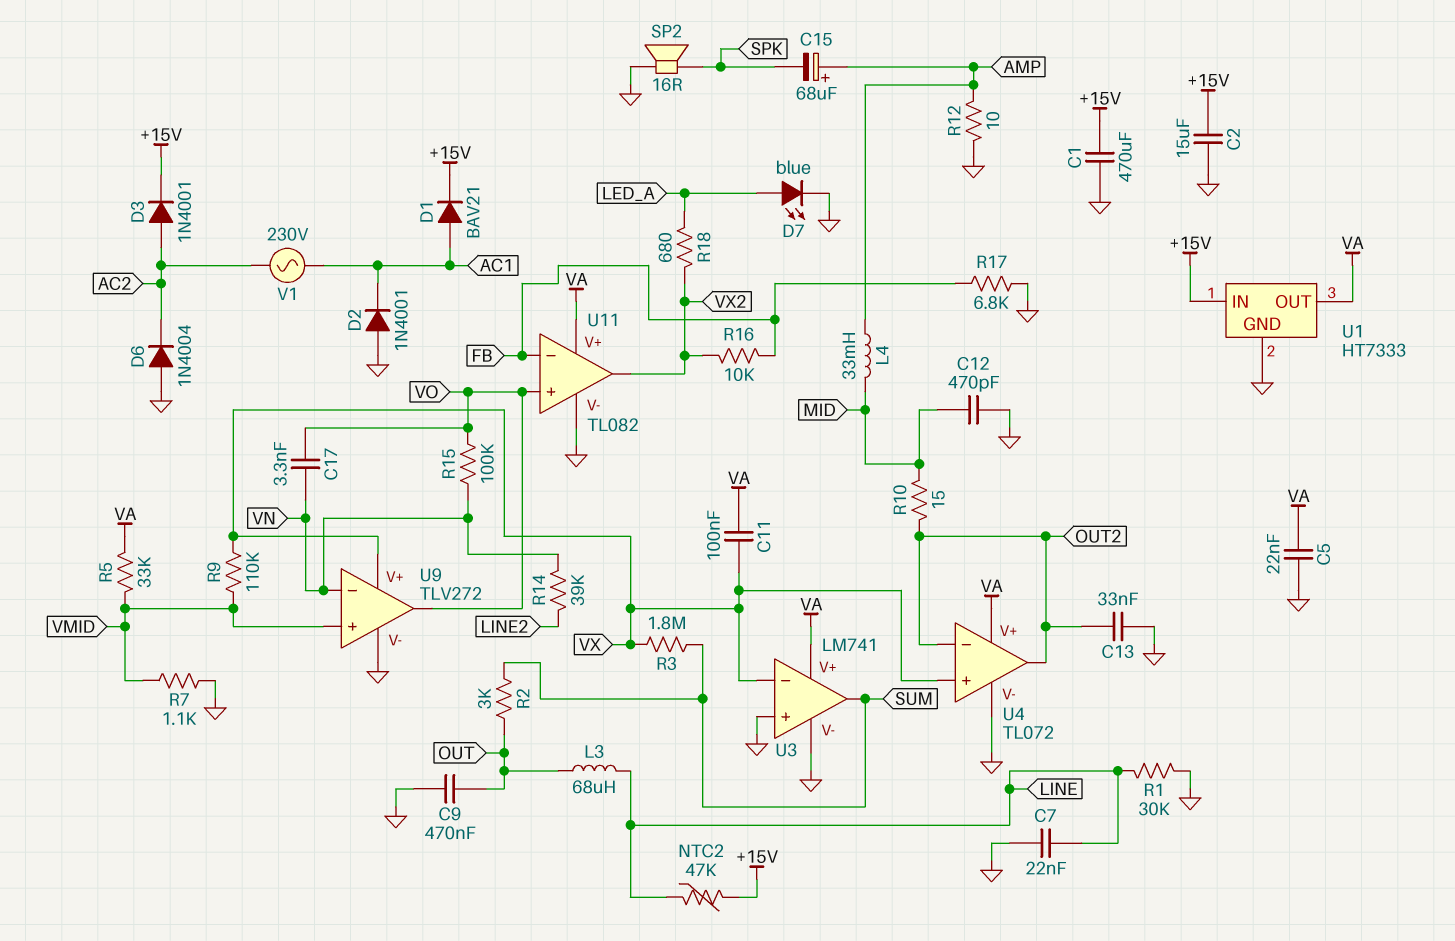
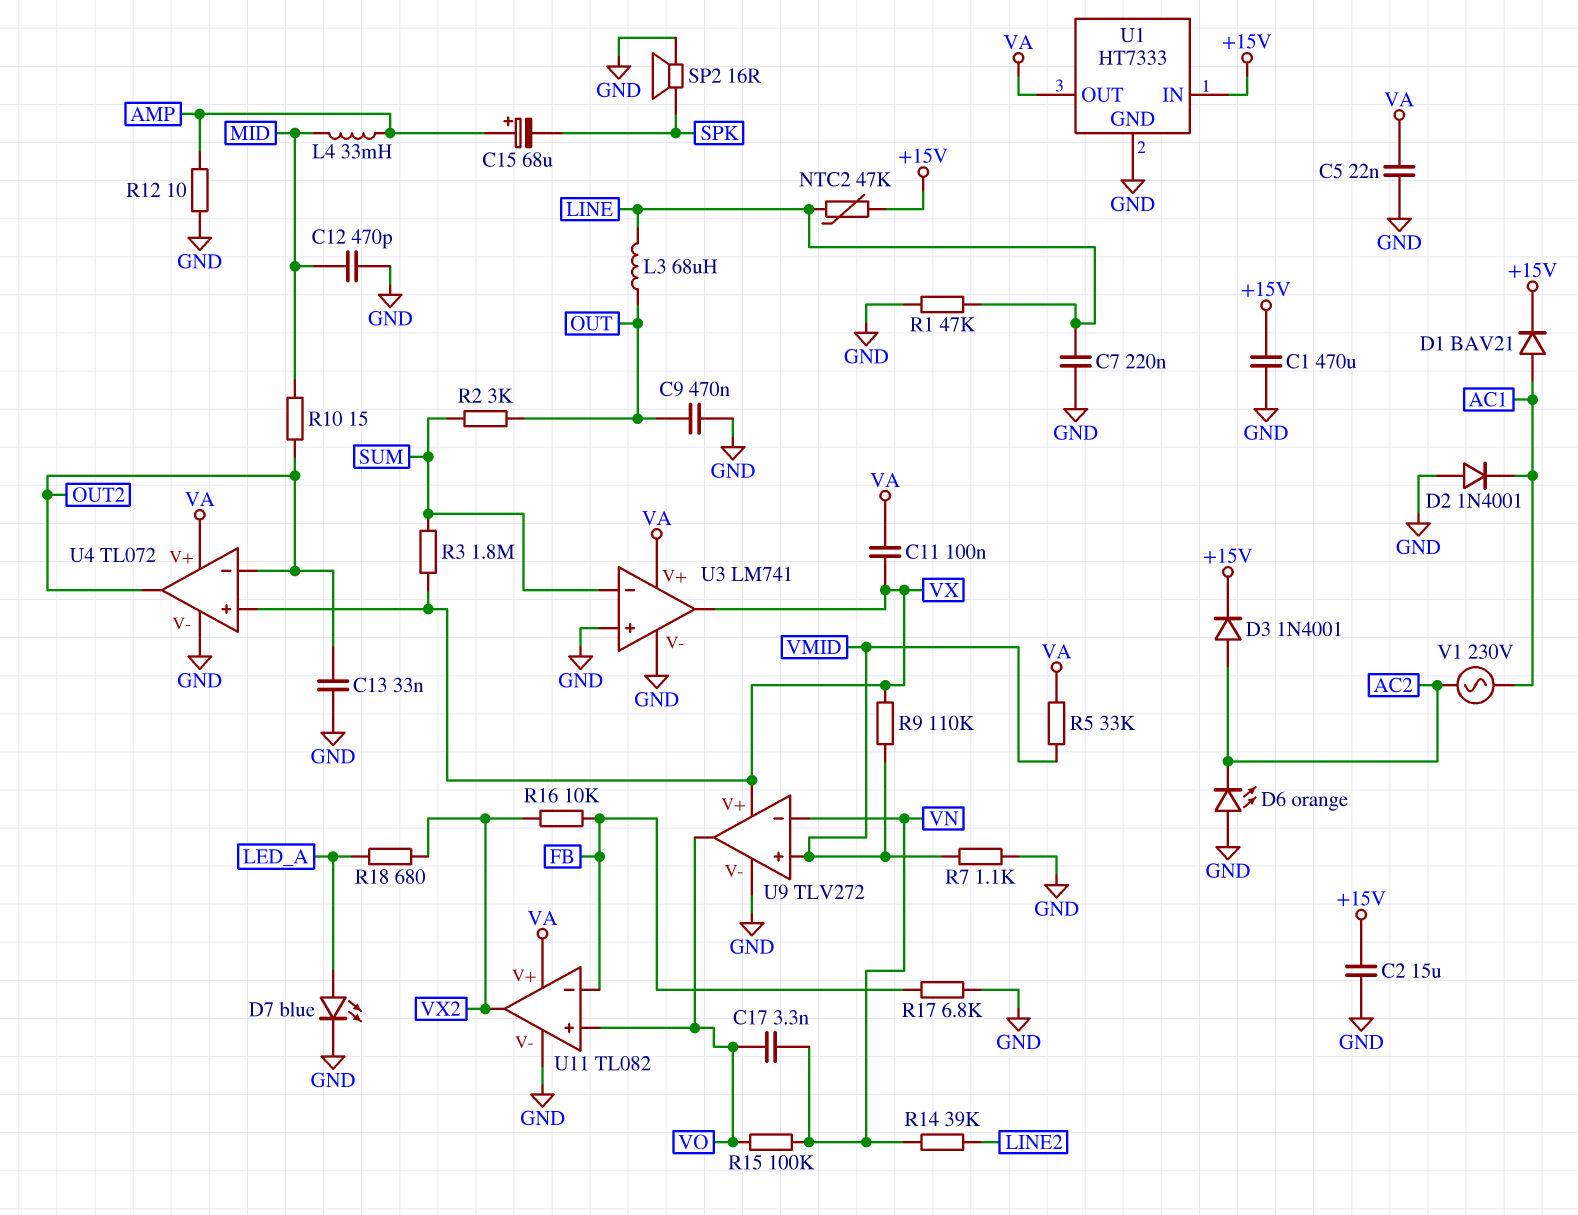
C7: 22nF (GND, LINE) -> 220nF (GND, LINE)
D6: diode 1N4004 (A GND, K AC2) -> LED orange (A GND, K AC2)
R1: 30k (GND, LINE) -> 47k (GND, LINE)
U3 pin in-: VX -> SUM
U3 pin out: SUM -> VX

